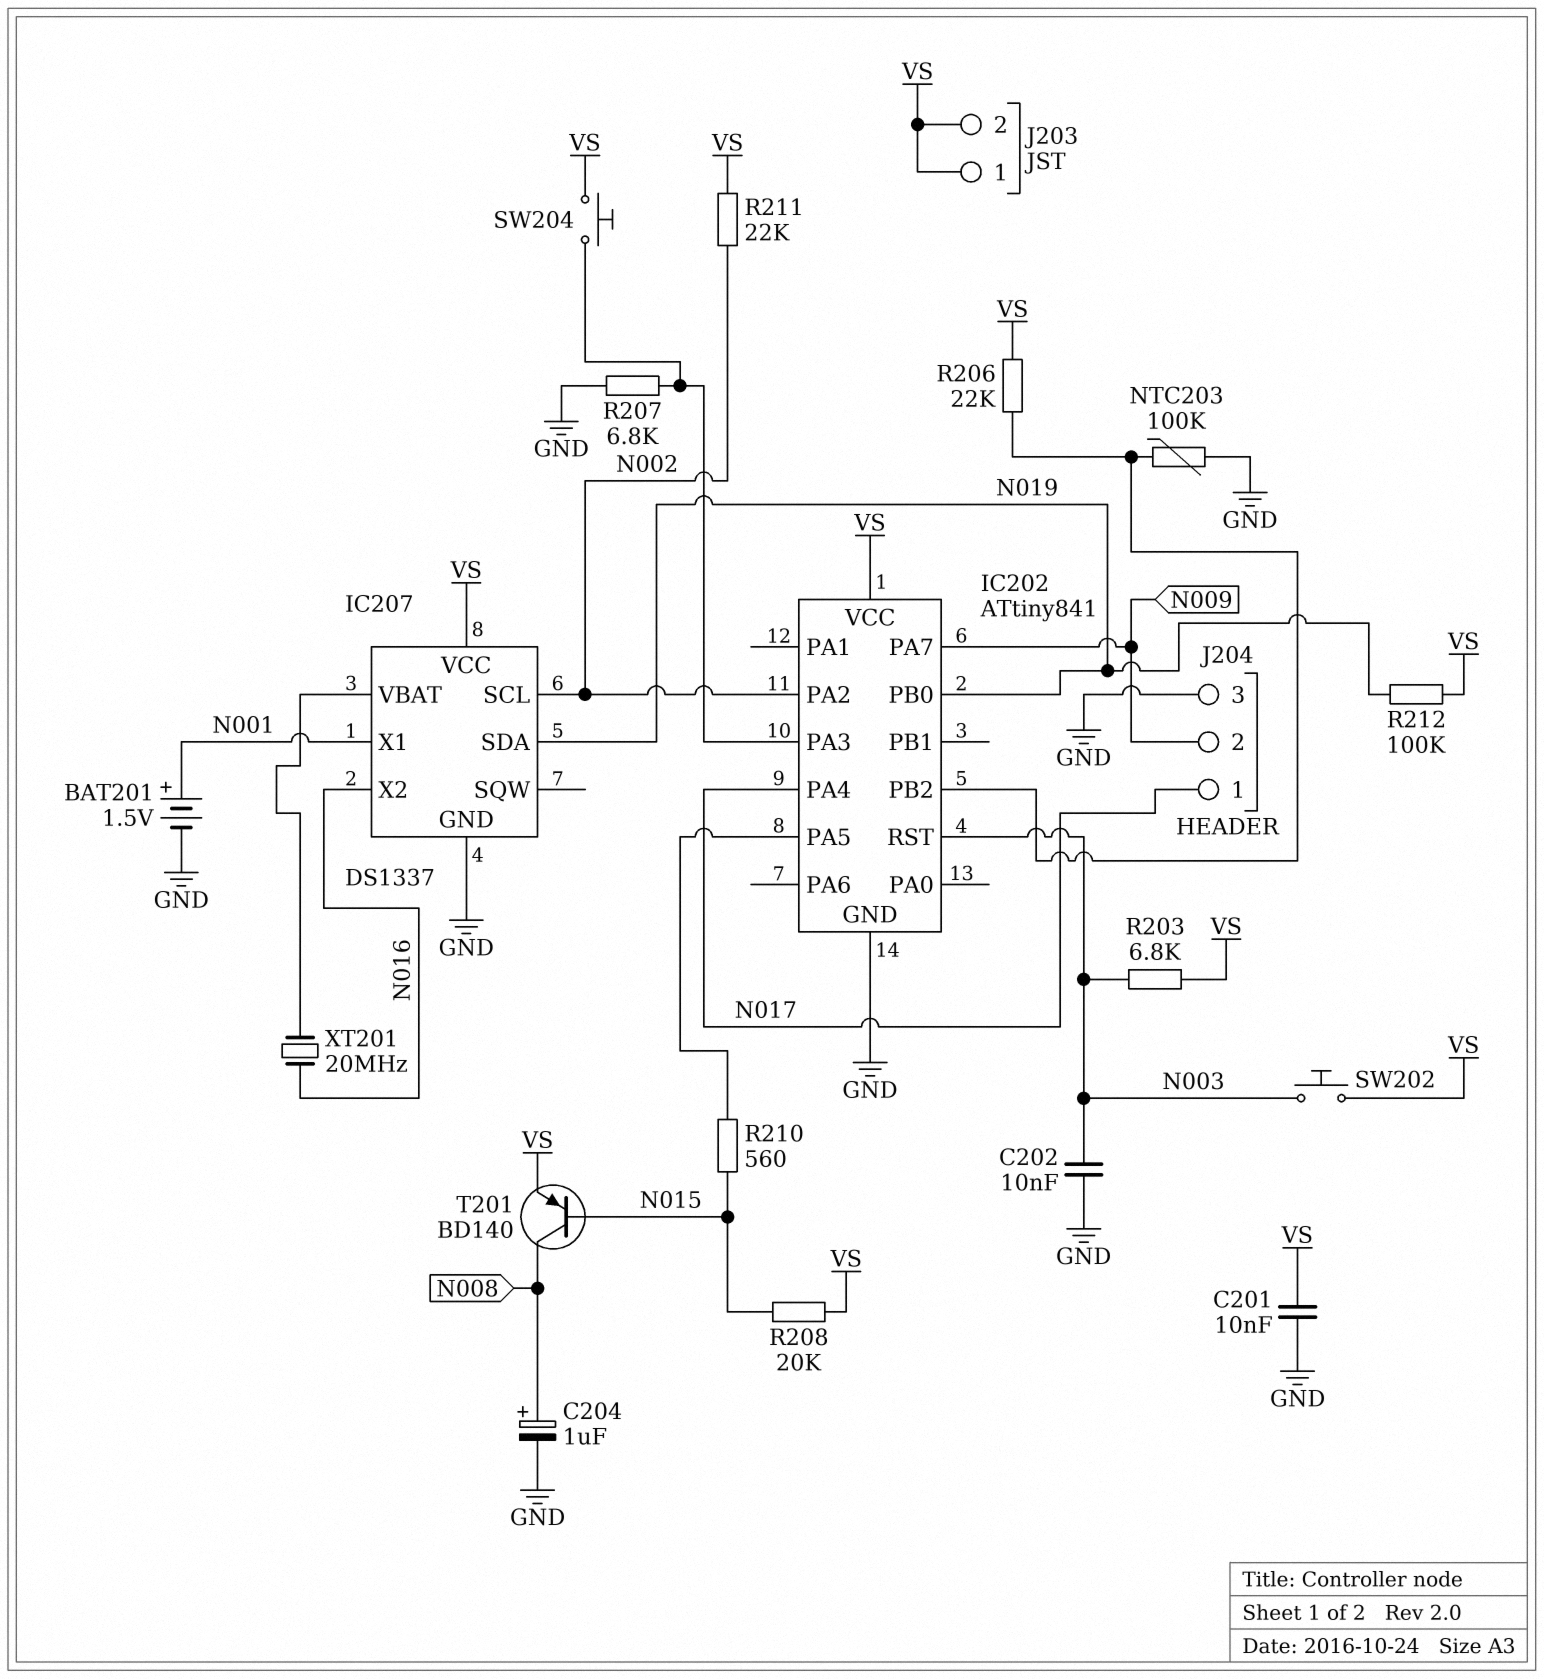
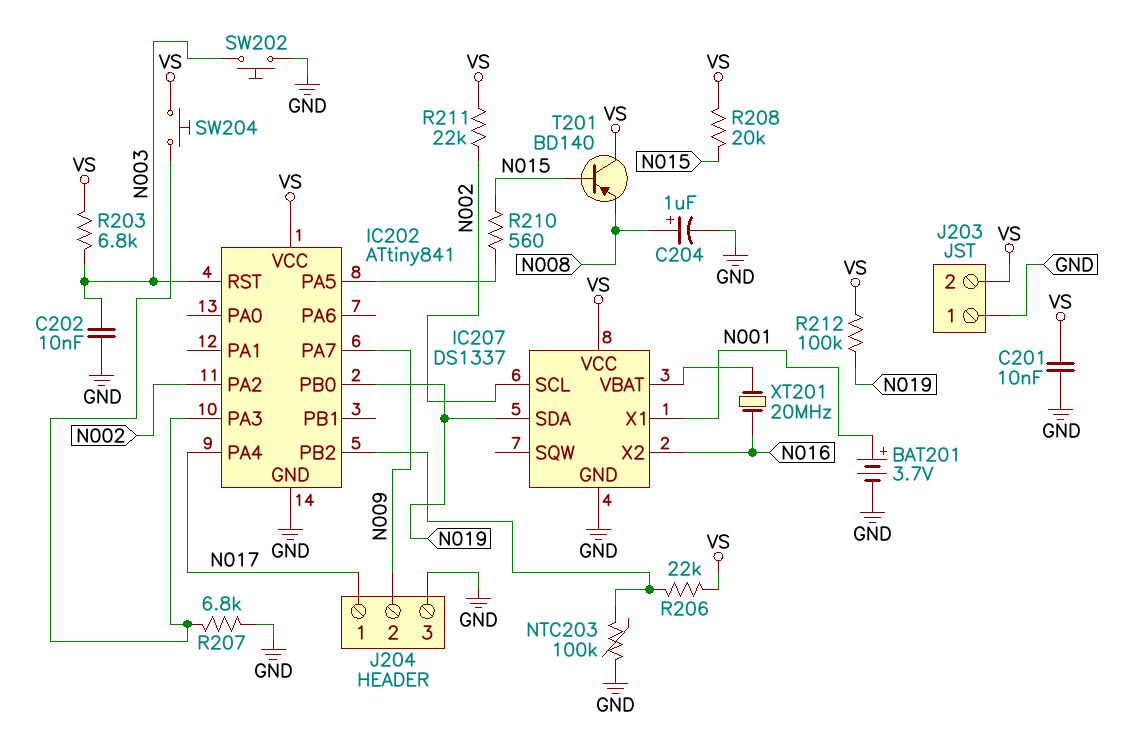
BAT201: 1.5V (plus N001, minus GND) -> 3.7V (plus N001, minus GND)
J203 pin 1: VS -> GND
SW202: button (N003, VS) -> button (GND, N003)
T201: PNP BD140 (B N015, C N008, E VS) -> PNP BD140 (B N015, C VS, E N008)

